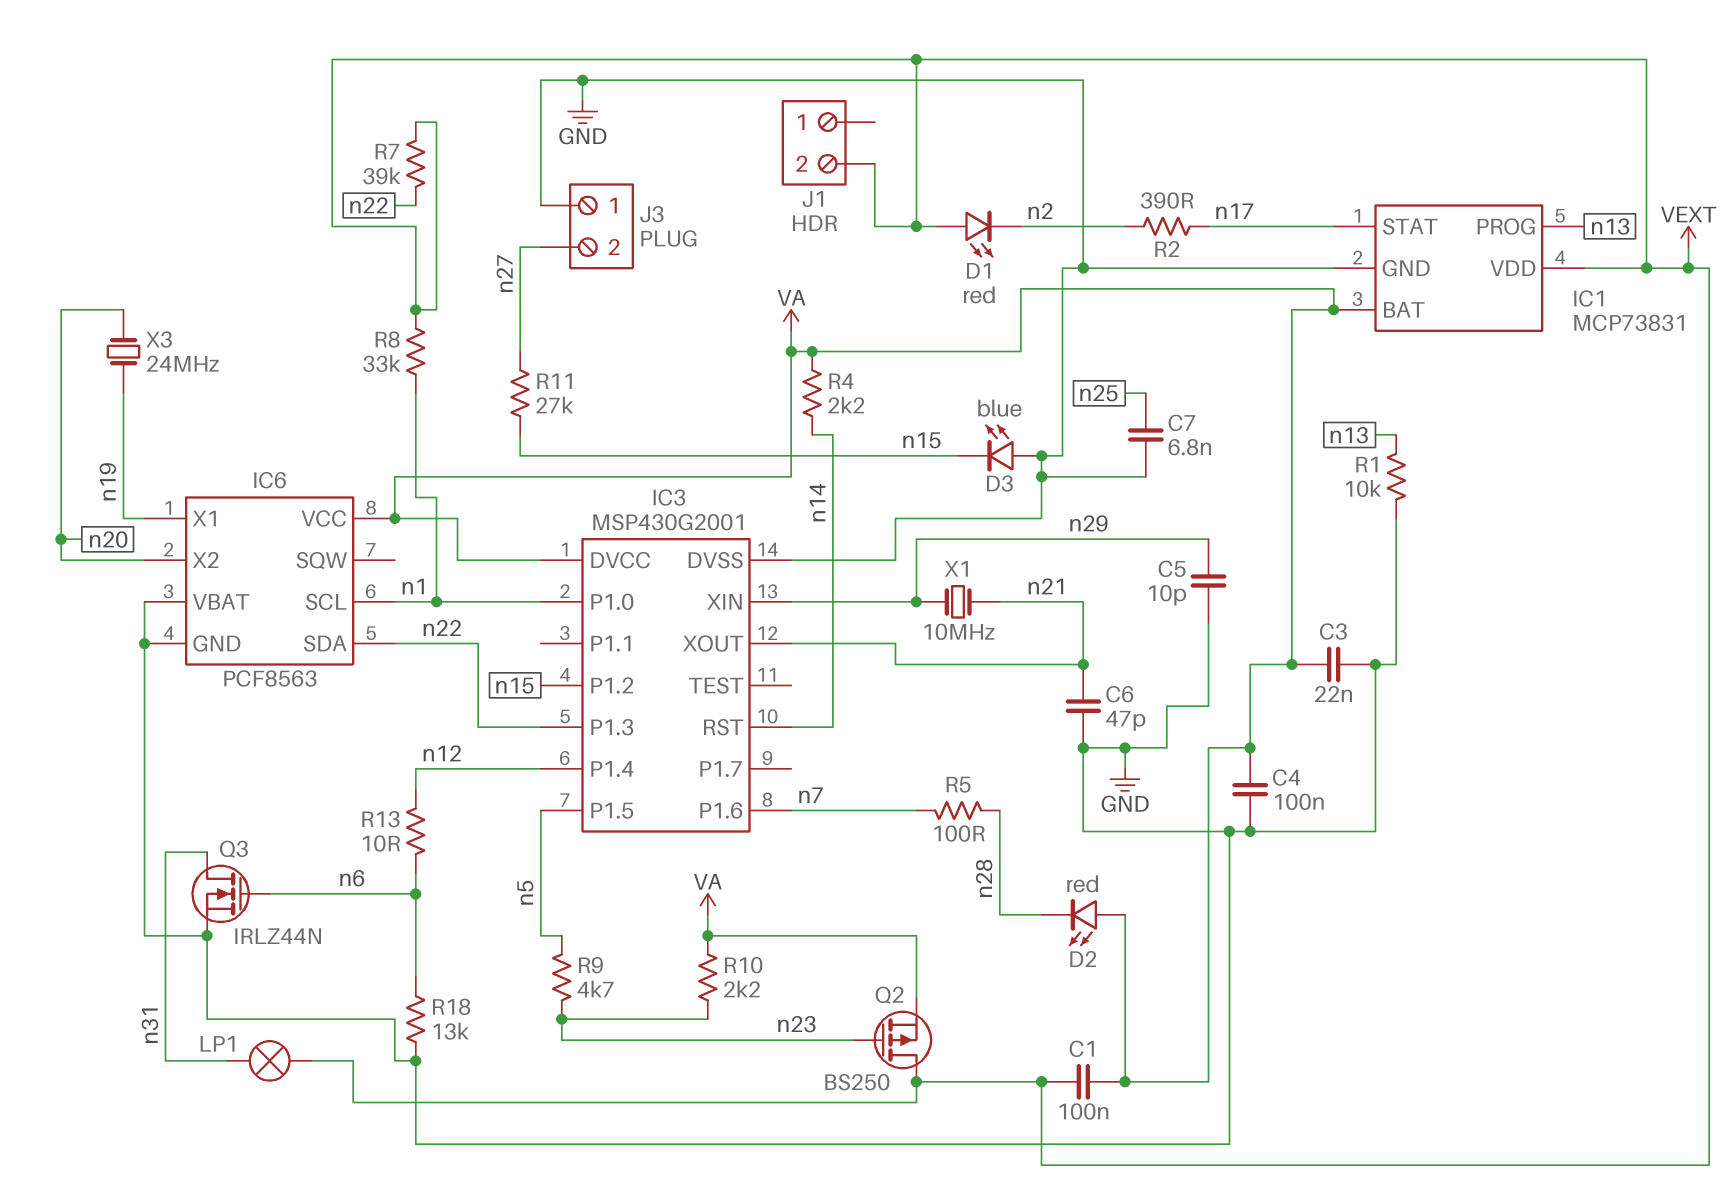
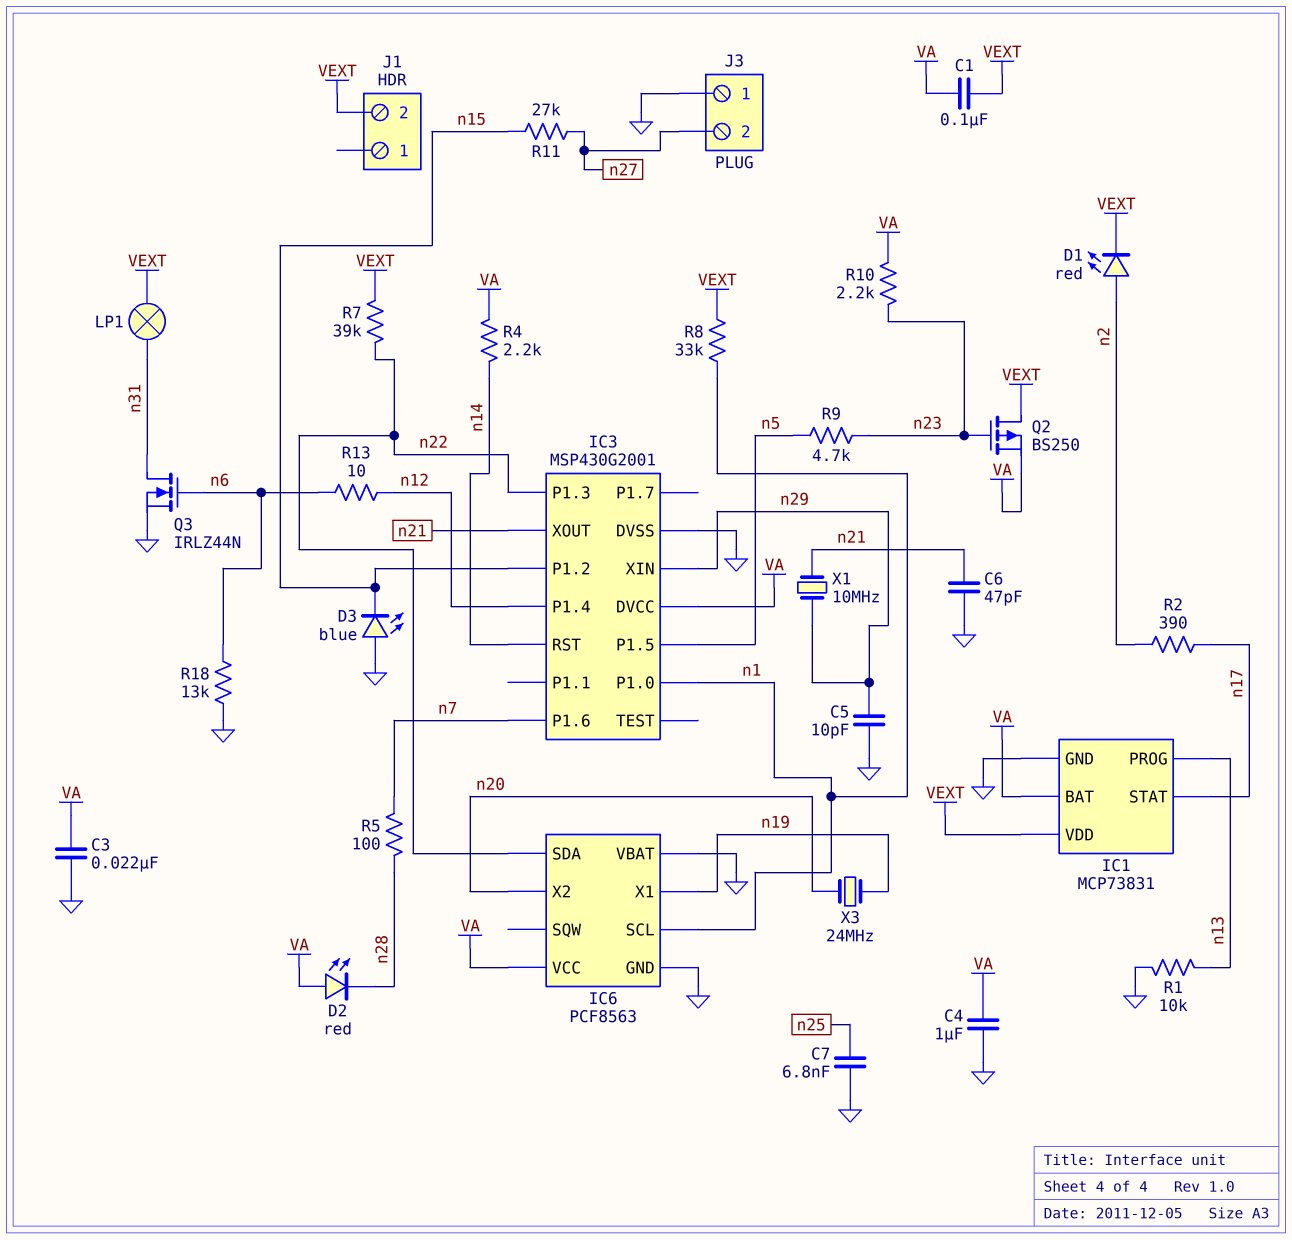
C4: 100nF (GND, VA) -> 1uF (GND, VA)
D1: LED red (A VEXT, K n2) -> LED red (A n2, K VEXT)

